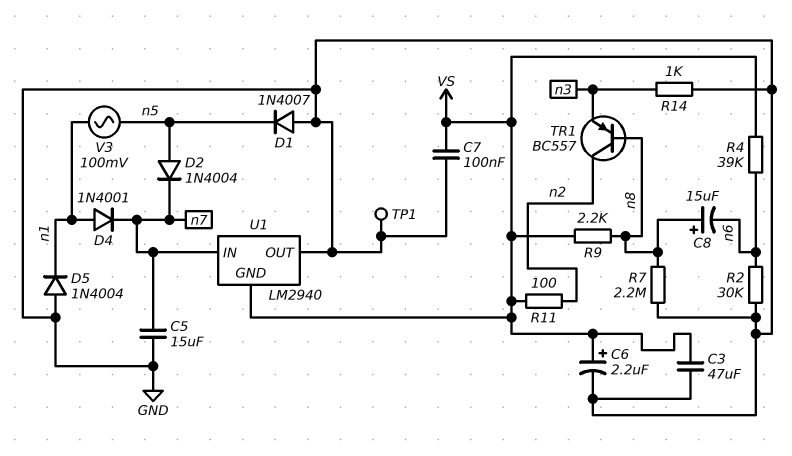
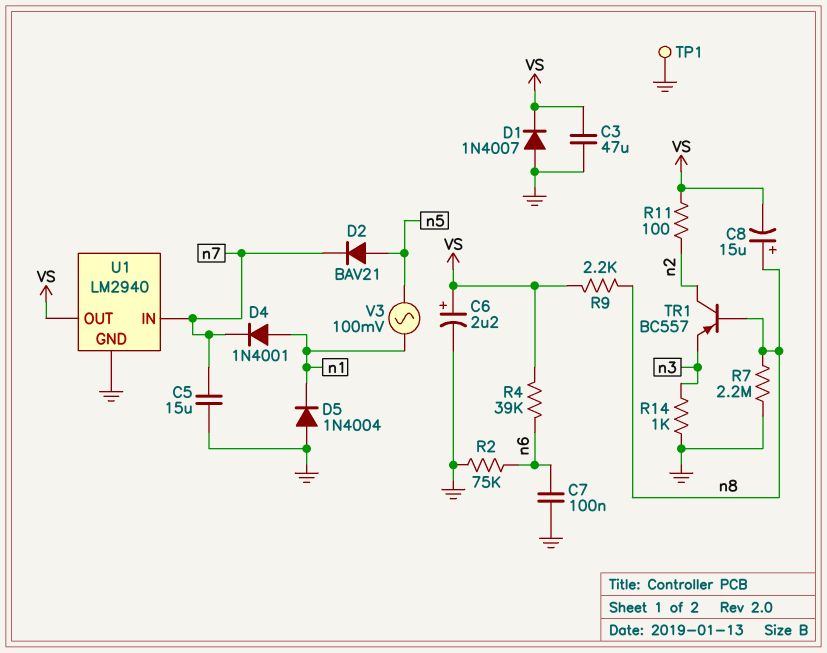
C7: 100nF (GND, VS) -> 100nF (GND, n6)
C8: 15uF (plus n8, minus n6) -> 15uF (plus n8, minus VS)
D1: diode 1N4007 (A GND, K n5) -> diode 1N4007 (A GND, K VS)
D2: diode 1N4004 (A n5, K n7) -> diode BAV21 (A n5, K n7)
R2: 30k (GND, n6) -> 75k (GND, n6)
U1 pin GND: VS -> GND
U1 pin OUT: GND -> VS

